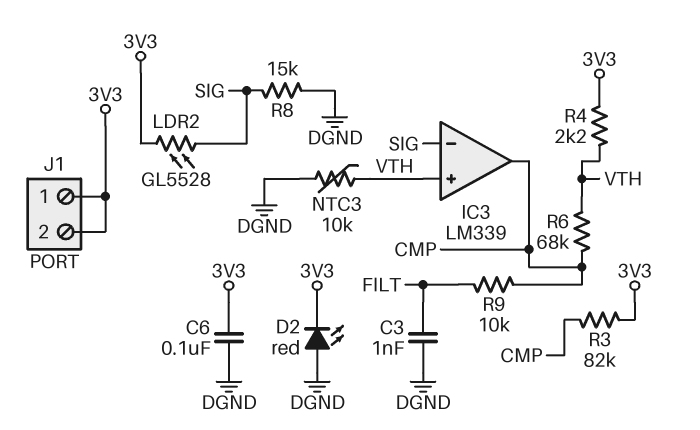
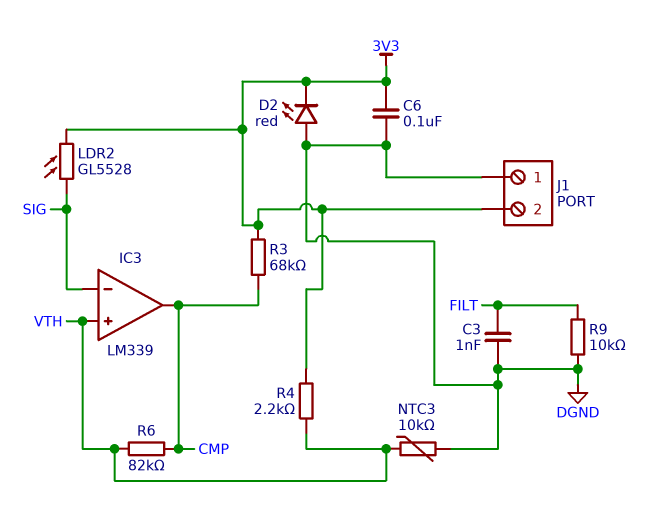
J1 pin 1: 3V3 -> DGND
R3: 82k (3V3, CMP) -> 68k (3V3, CMP)
R6: 68k (CMP, VTH) -> 82k (CMP, VTH)
R8: 15k (DGND, SIG) -> none
R9: 10k (CMP, FILT) -> 10k (DGND, FILT)

